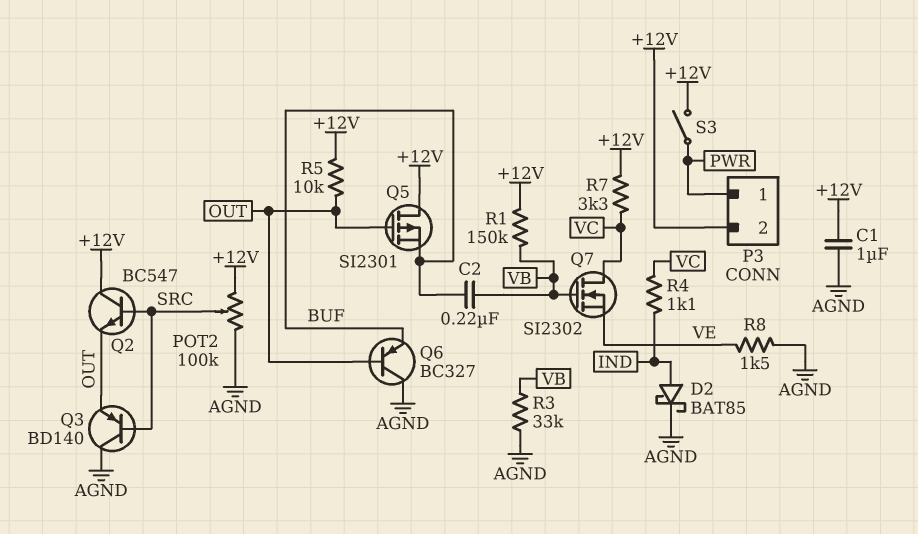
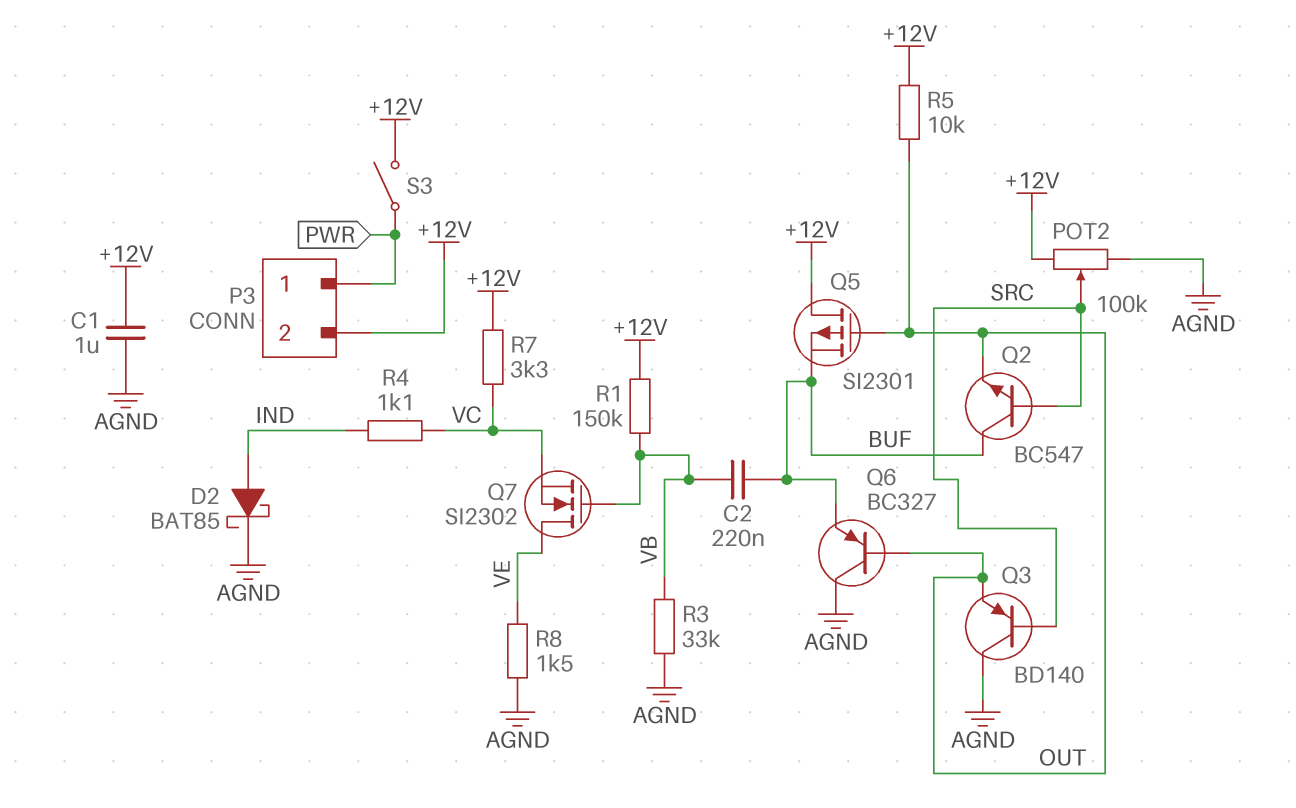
Q2: NPN BC547 (B SRC, C +12V, E OUT) -> NPN BC547 (B SRC, C BUF, E OUT)
Q7: NMOS SI2302 (G VB, D VC, S VE) -> NMOS SI2302 (G VB, D VE, S VC)

